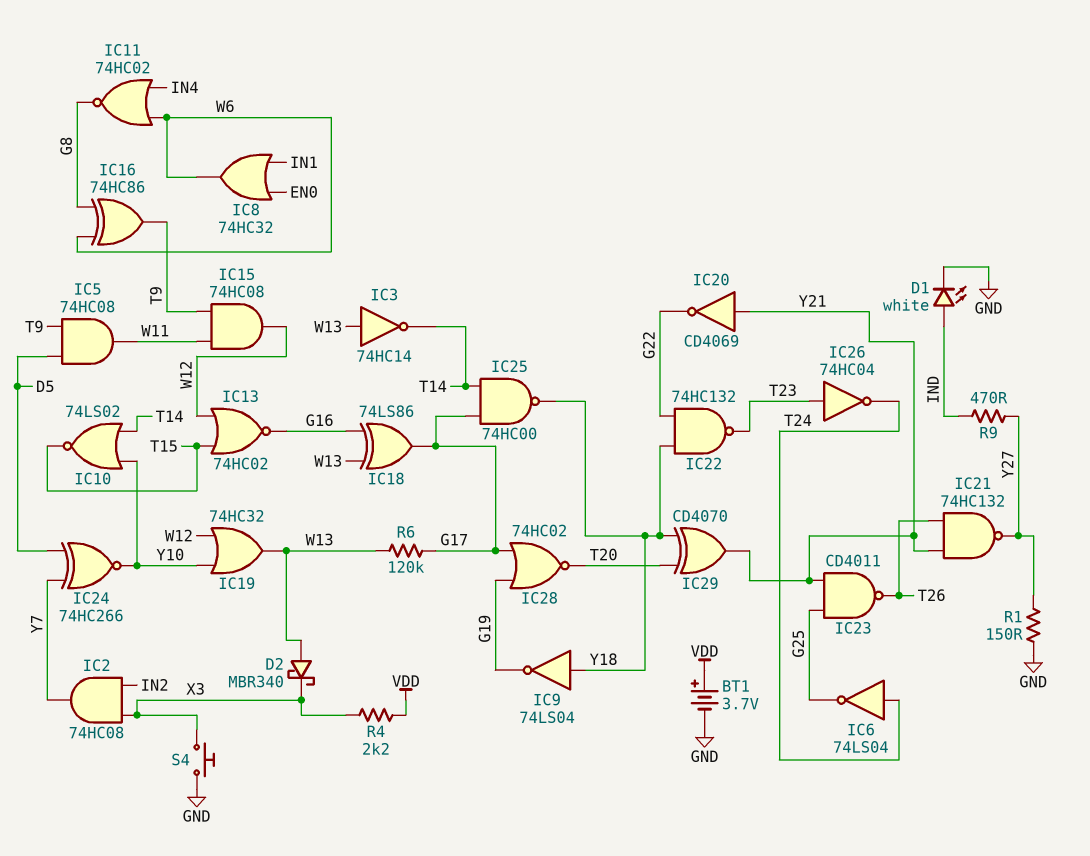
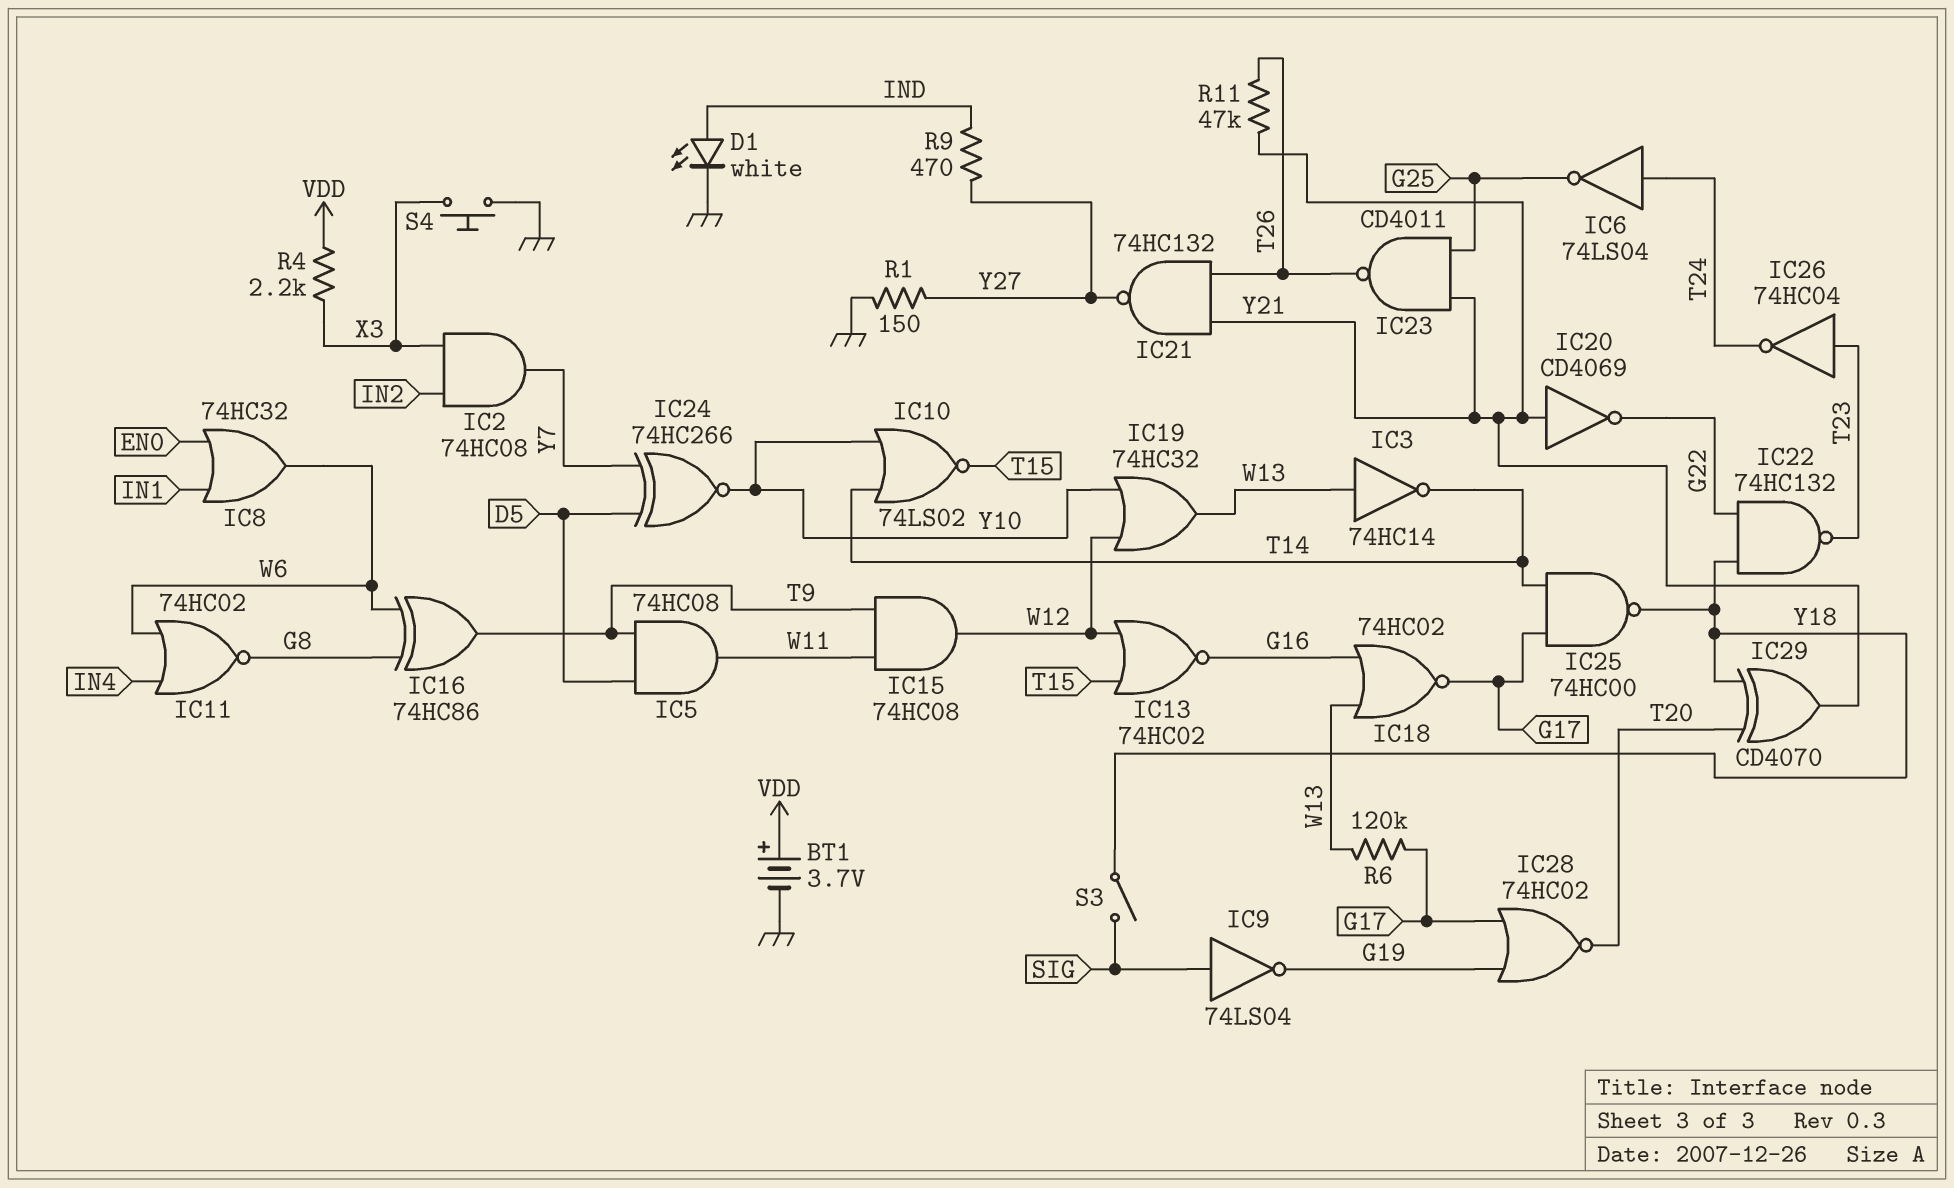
D2: schottky MBR340 (A W13, K X3) -> none
IC9: NOT 74LS04 (in Y18, out G19) -> NOT 74LS04 (in SIG, out G19)
IC18: XOR 74LS86 (in G16, in W13, out G17) -> NOR 74HC02 (in G16, in W13, out G17)
R11: none -> 47k (T26, Y21)
S3: none -> switch (SIG, Y18)

